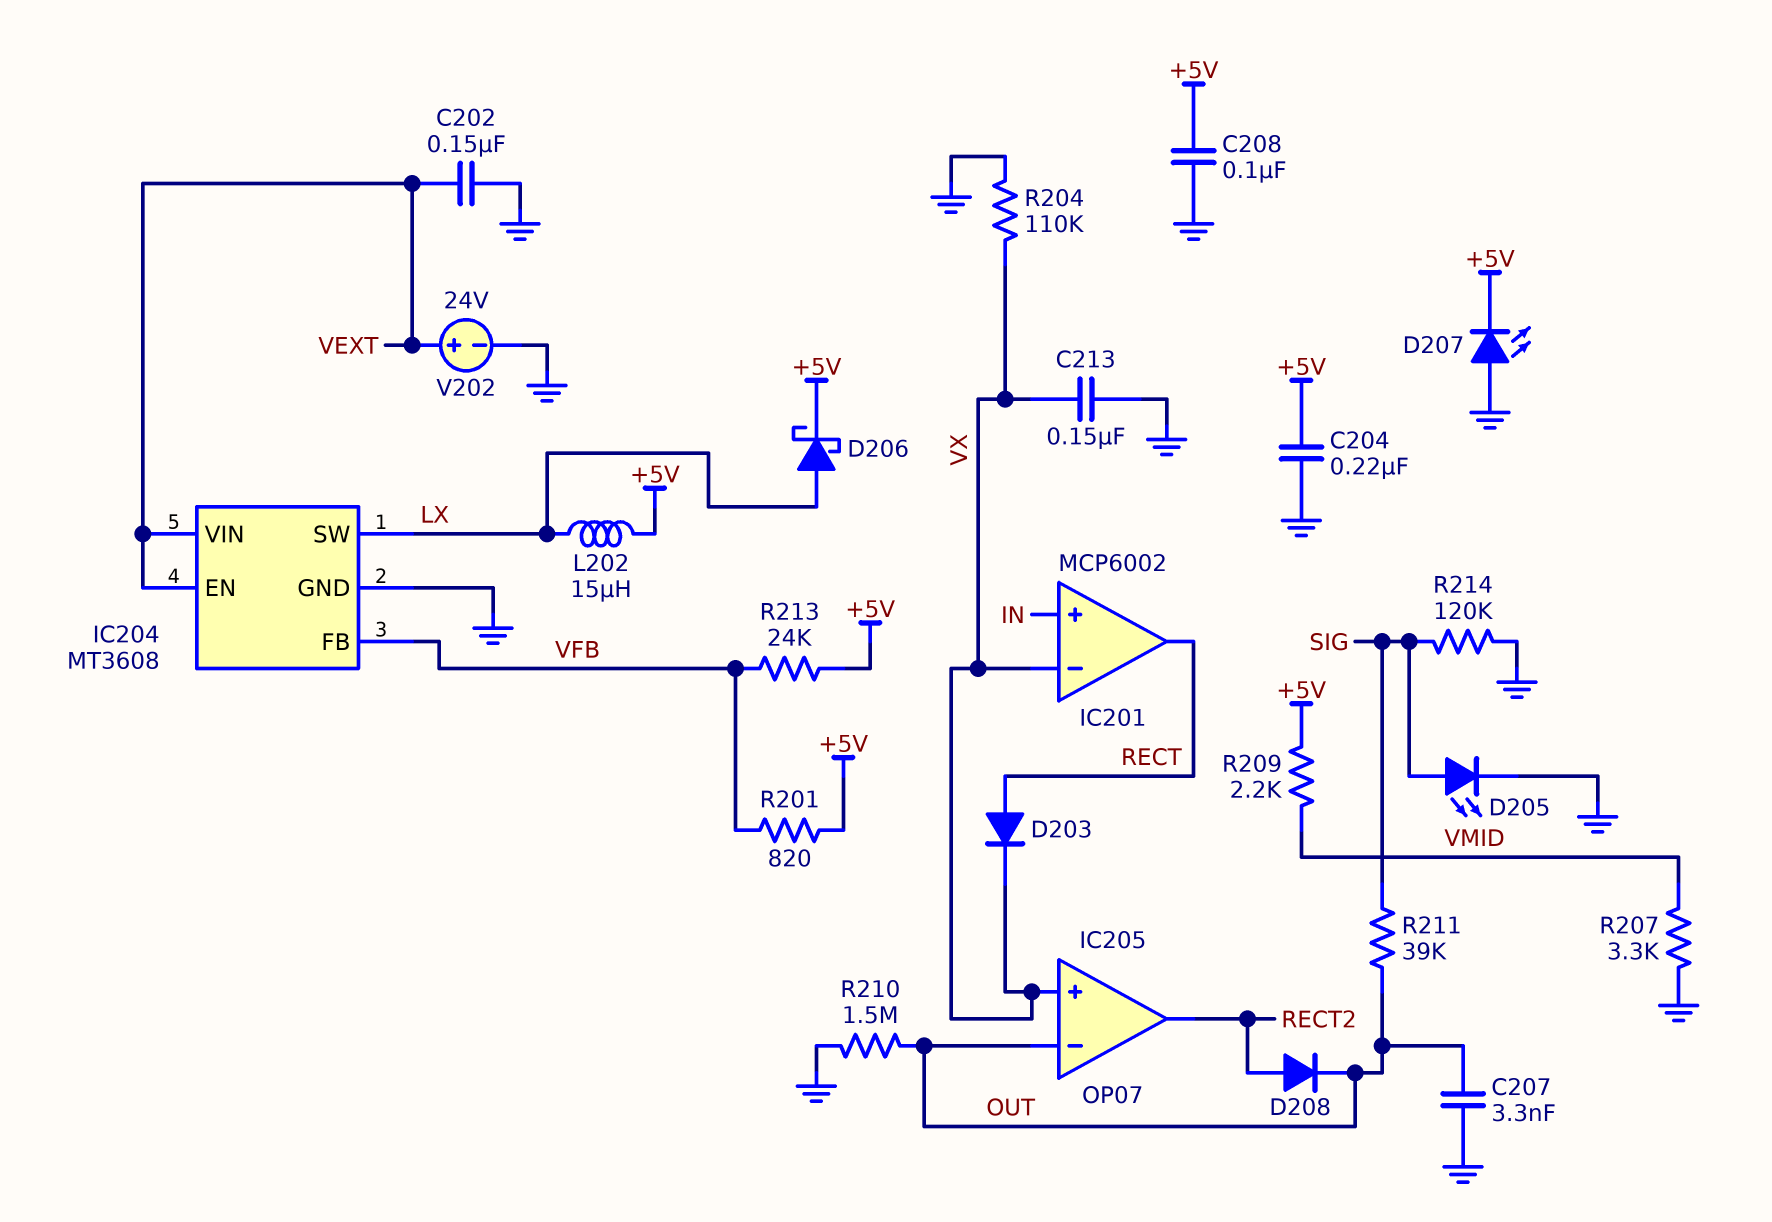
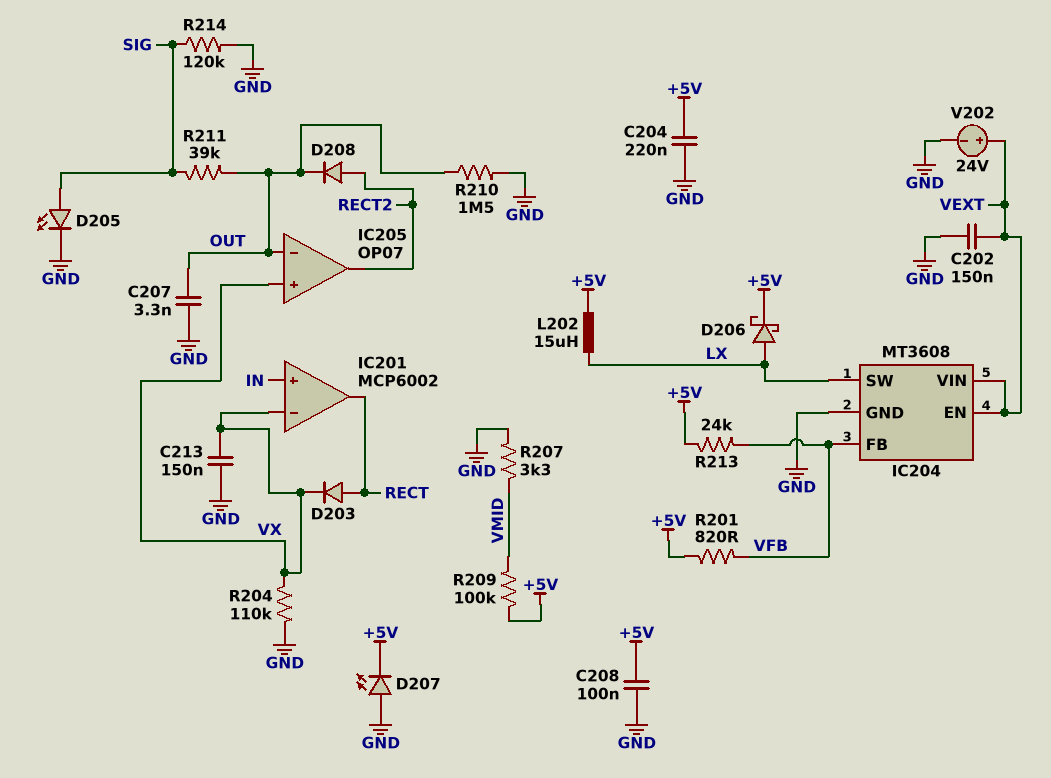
R209: 2.2k (+5V, VMID) -> 100k (+5V, VMID)

